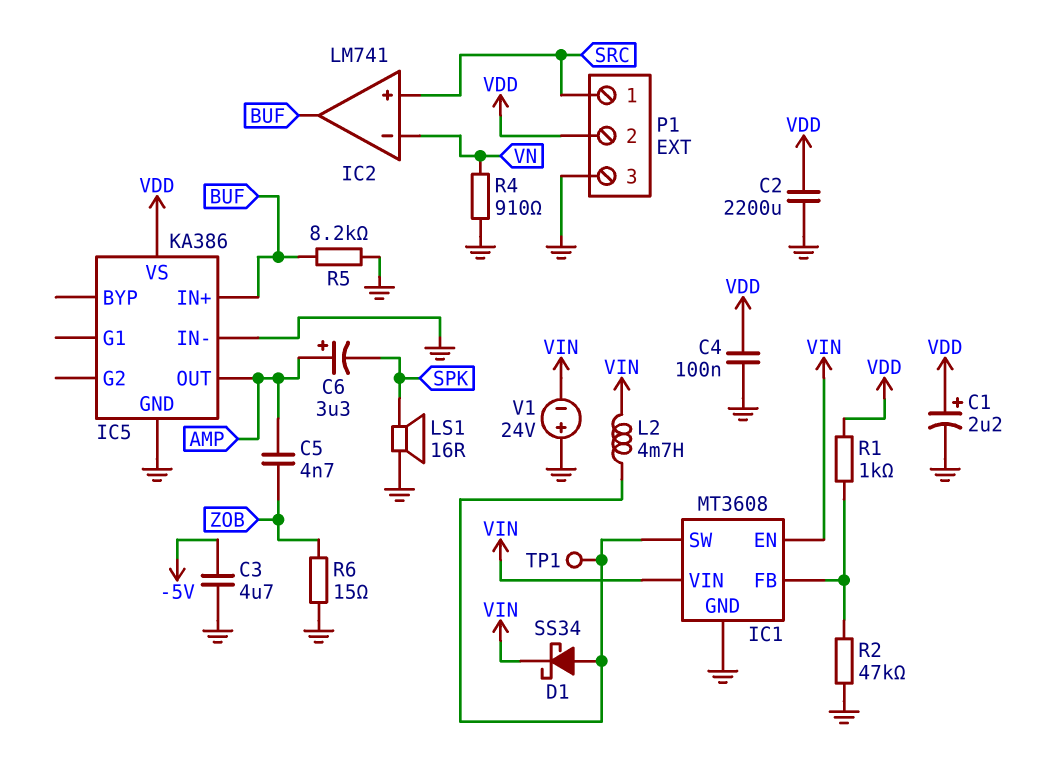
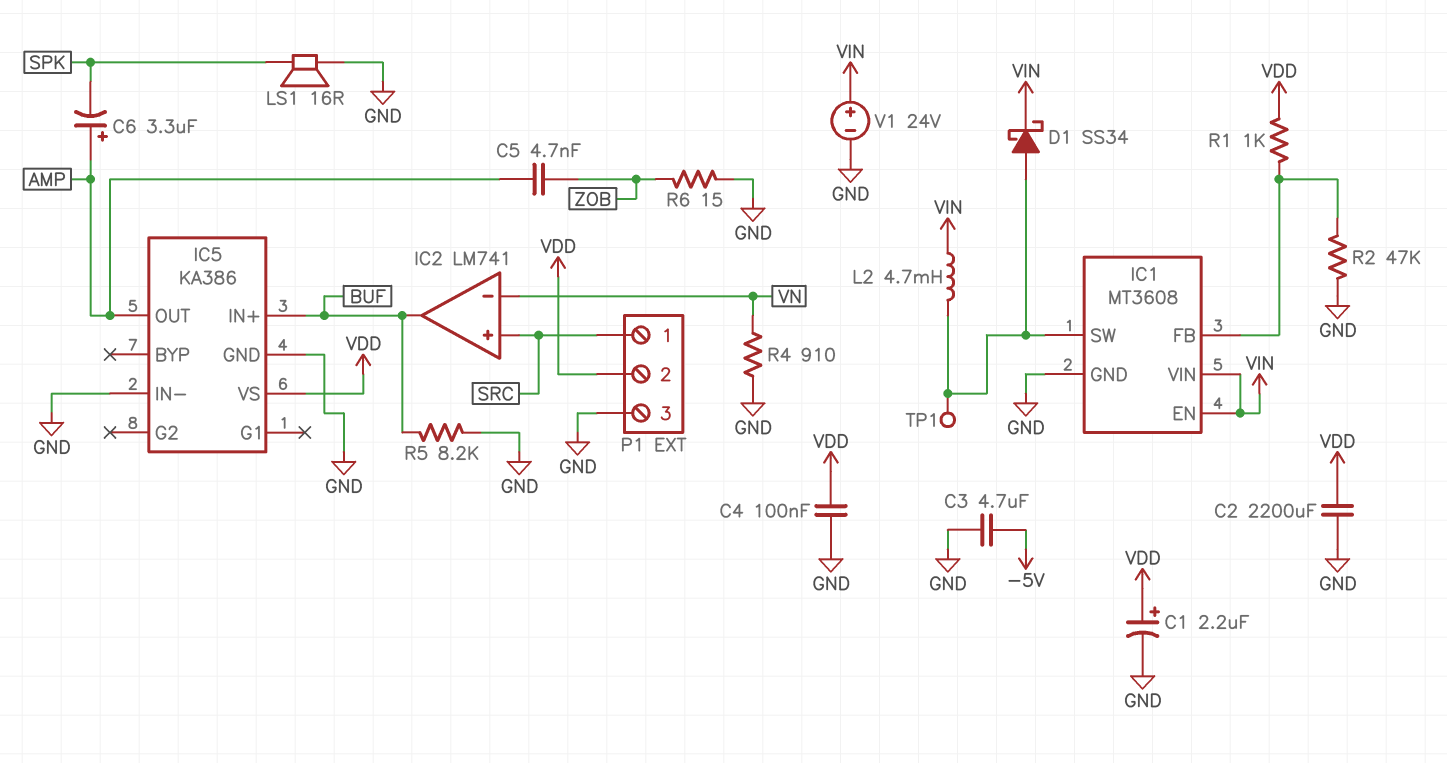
V1: 24V (plus GND, minus VIN) -> 24V (plus VIN, minus GND)

